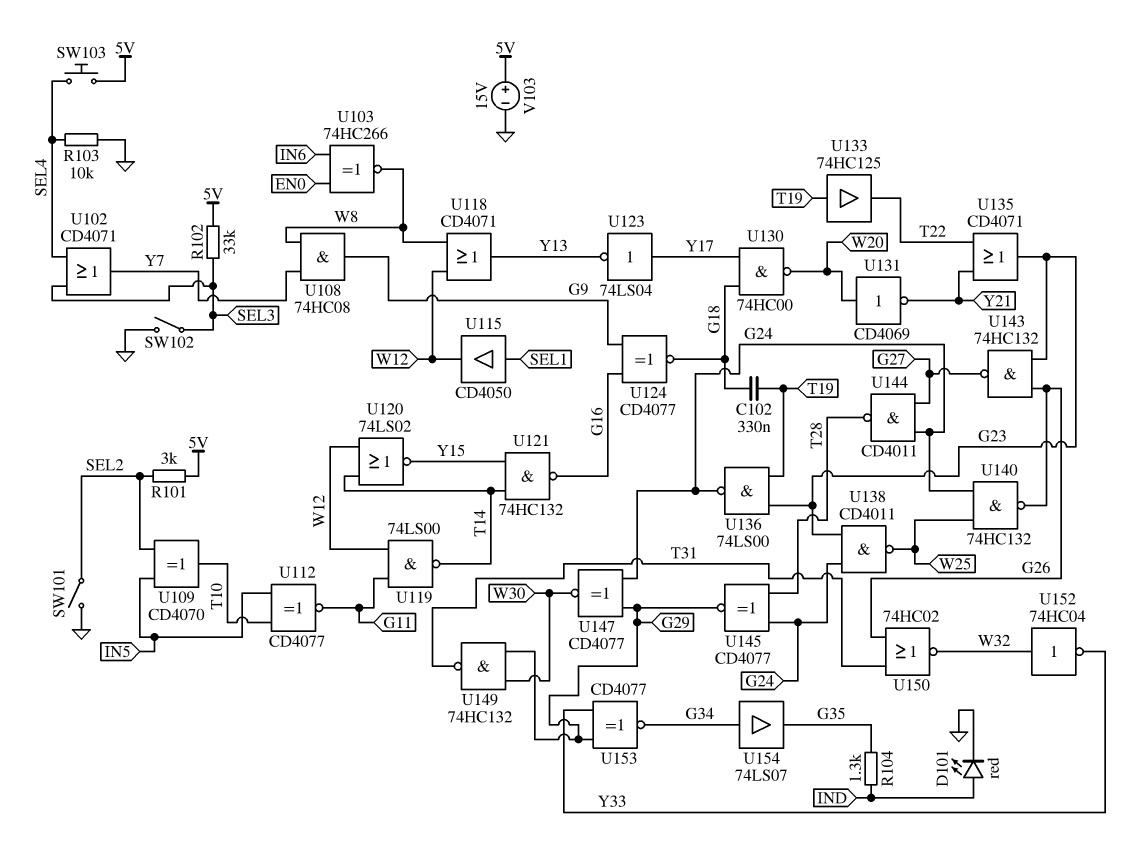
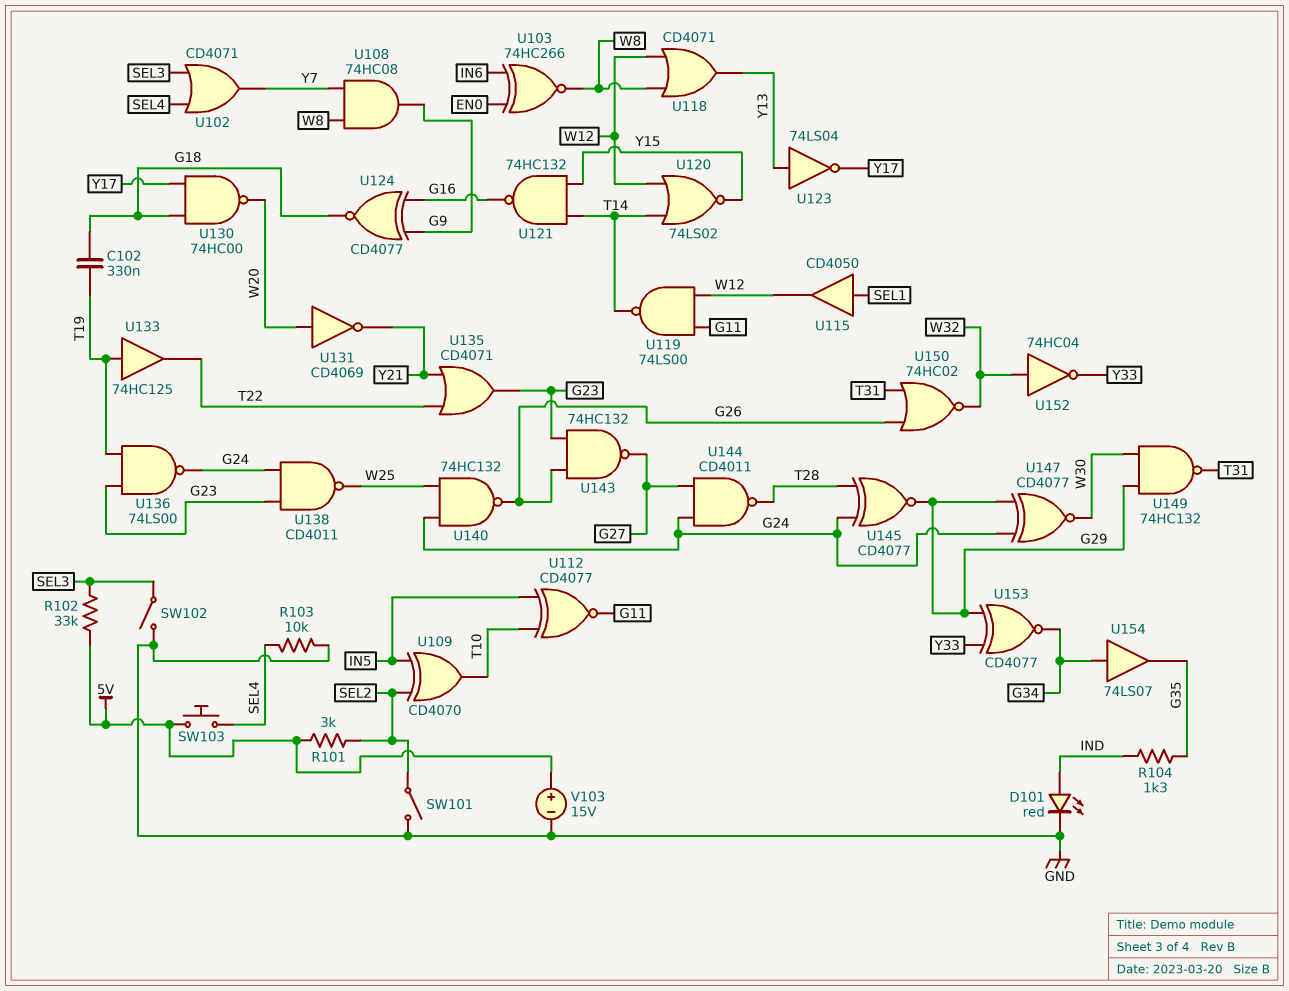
U123: NOT 74LS04 (in Y17, out Y13) -> NOT 74LS04 (in Y13, out Y17)

